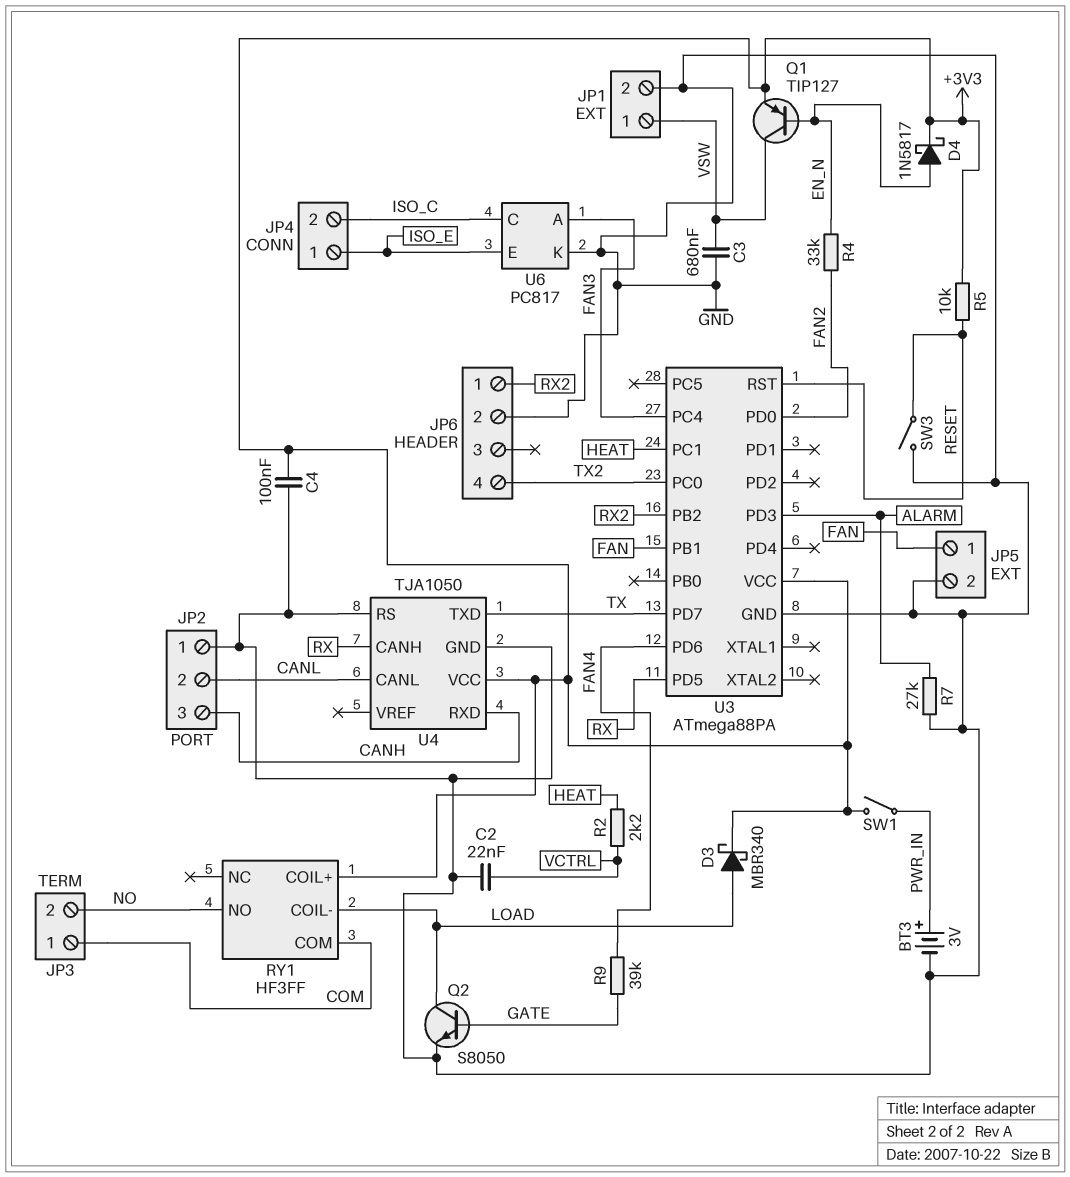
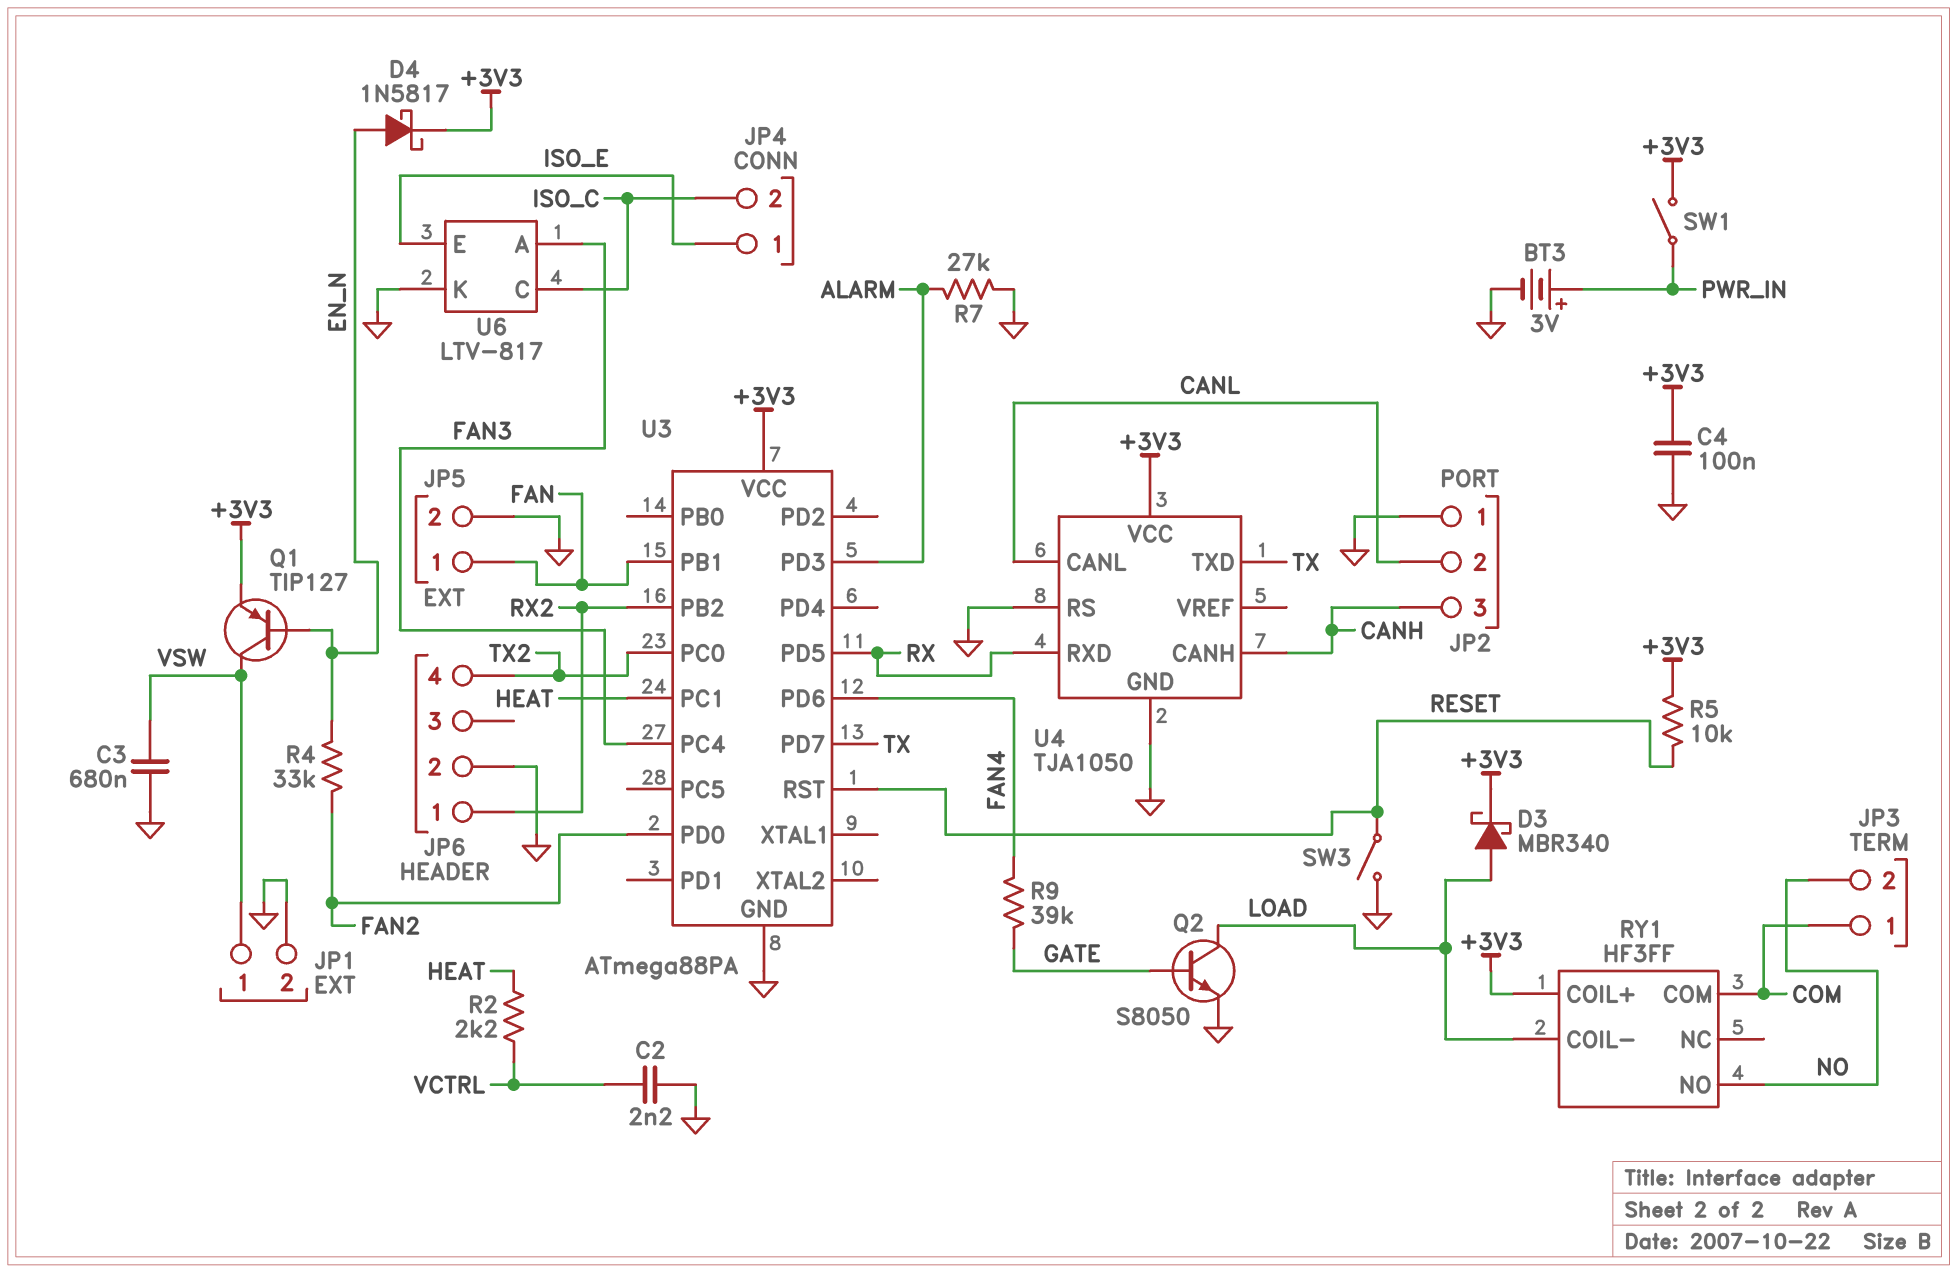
C2: 22nF (GND, VCTRL) -> 2.2nF (GND, VCTRL)
U4 pin CANH: RX -> CANH
U4 pin RXD: CANH -> RX
U6: PC817 -> LTV-817

